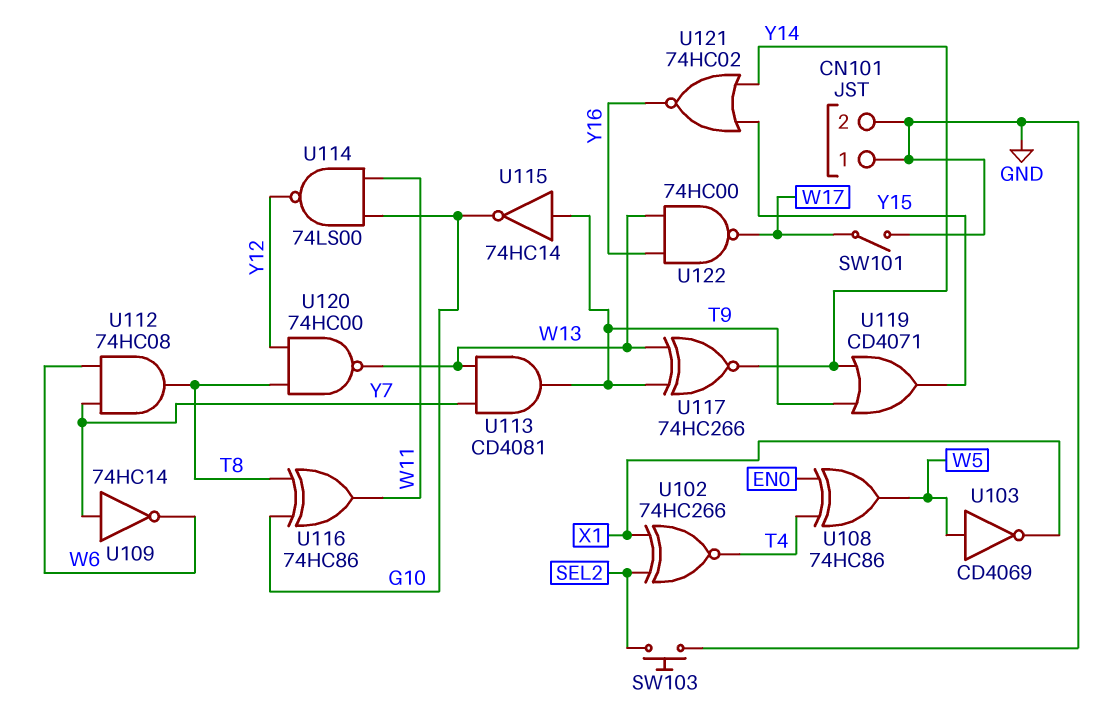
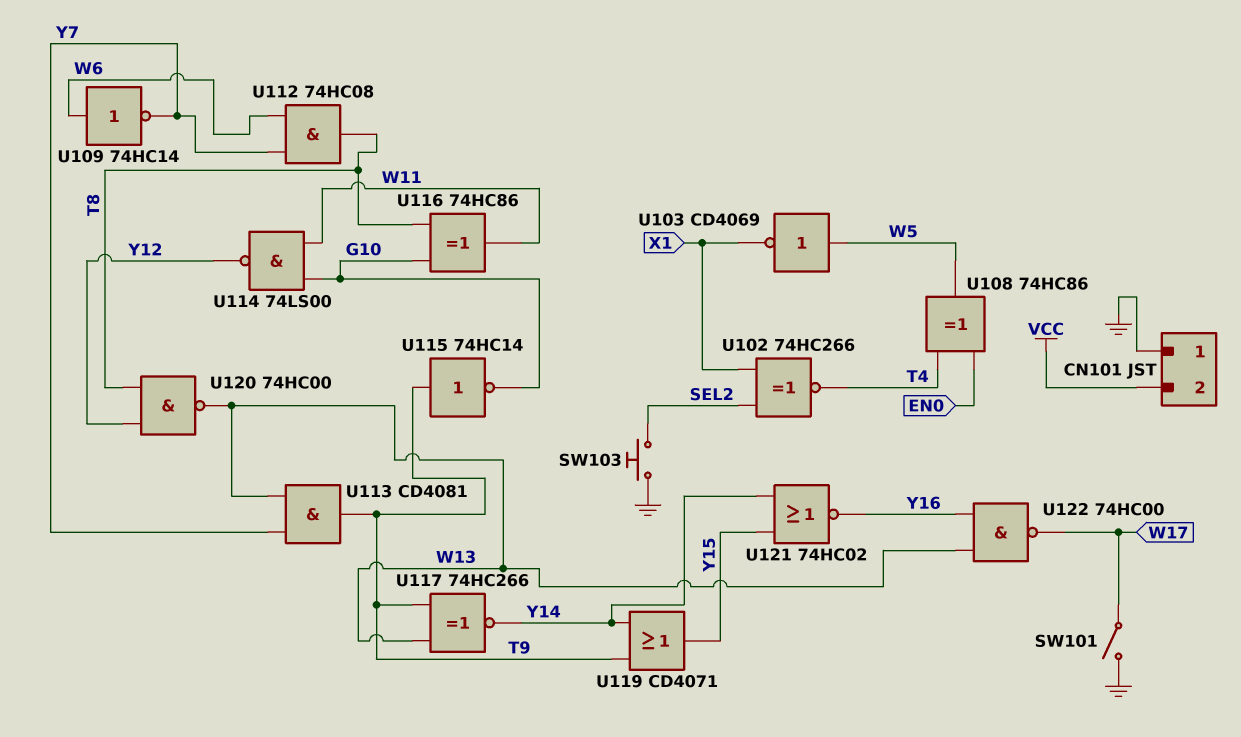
CN101 pin 2: GND -> VCC
U109: NOT 74HC14 (in Y7, out W6) -> NOT 74HC14 (in W6, out Y7)

